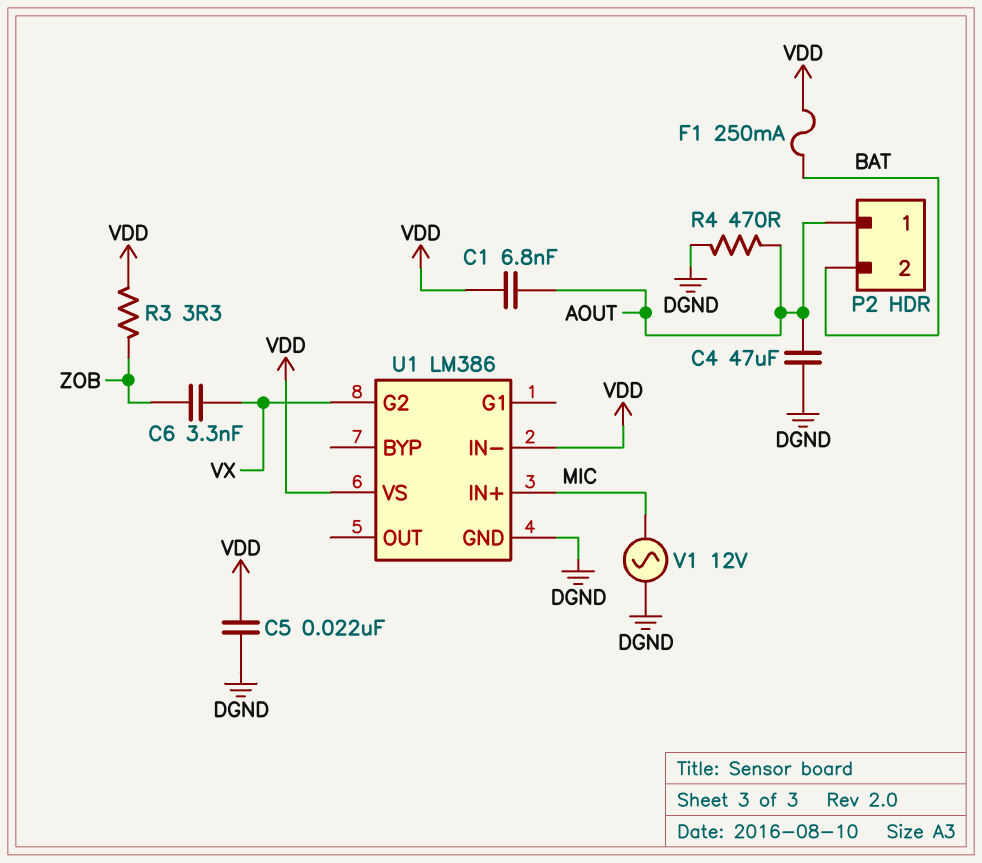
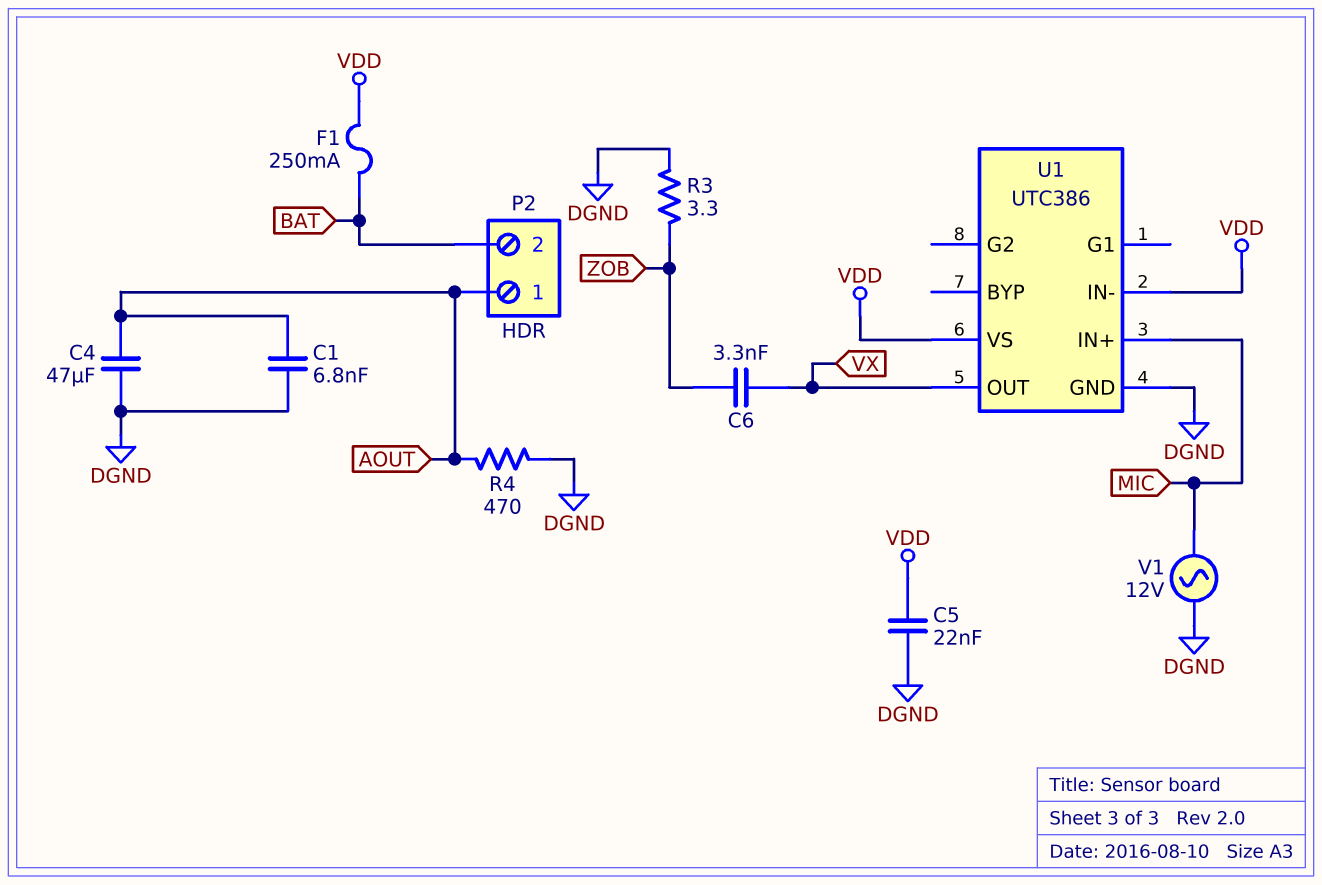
C1: 6.8nF (AOUT, VDD) -> 6.8nF (AOUT, DGND)
R3: 3.3 (VDD, ZOB) -> 3.3 (DGND, ZOB)
U1: LM386 -> UTC386
U1 pin G2: VX -> none
U1 pin OUT: none -> VX

